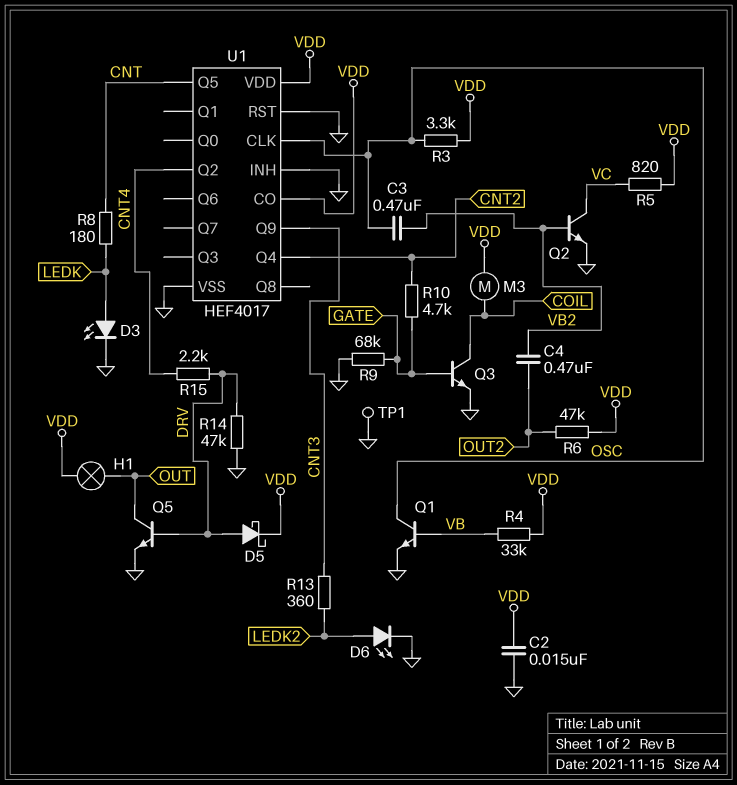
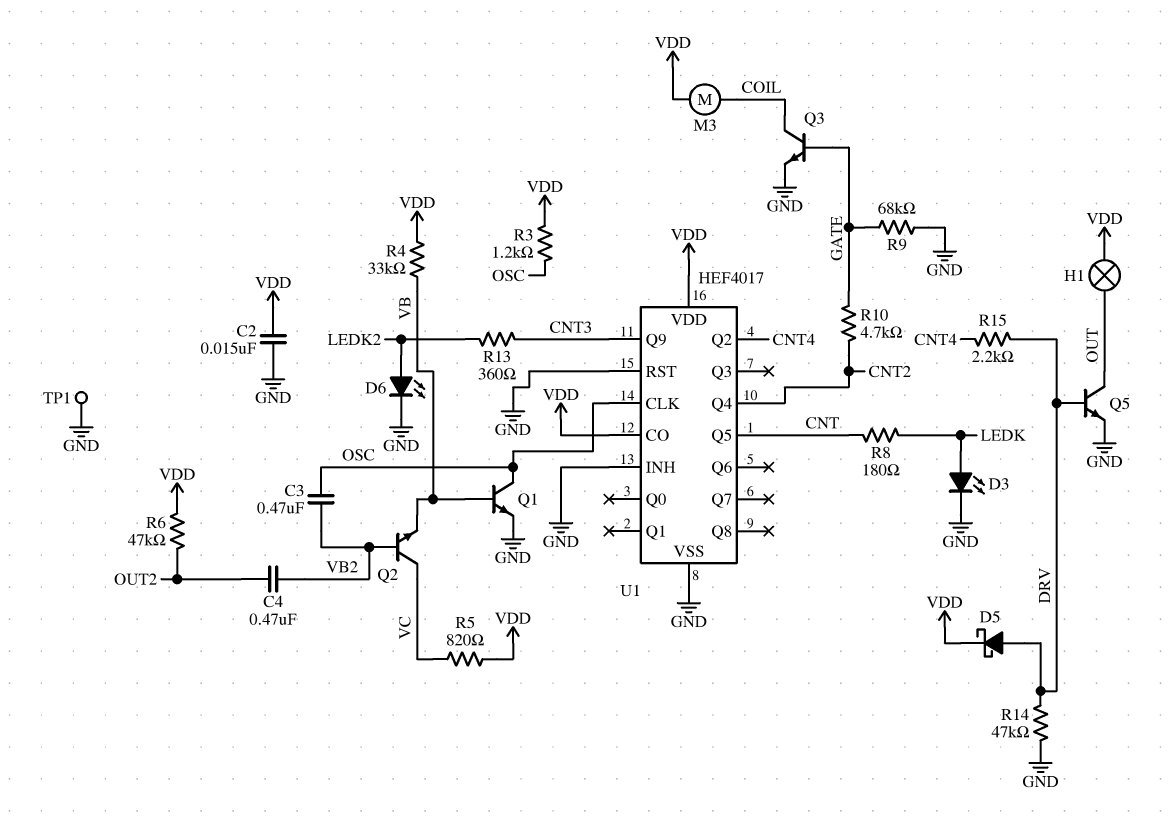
Q2: NPN (B VB2, C VC, E GND) -> NPN (B VB2, C VC, E VB)
R3: 3.3k (OSC, VDD) -> 1.2k (OSC, VDD)

